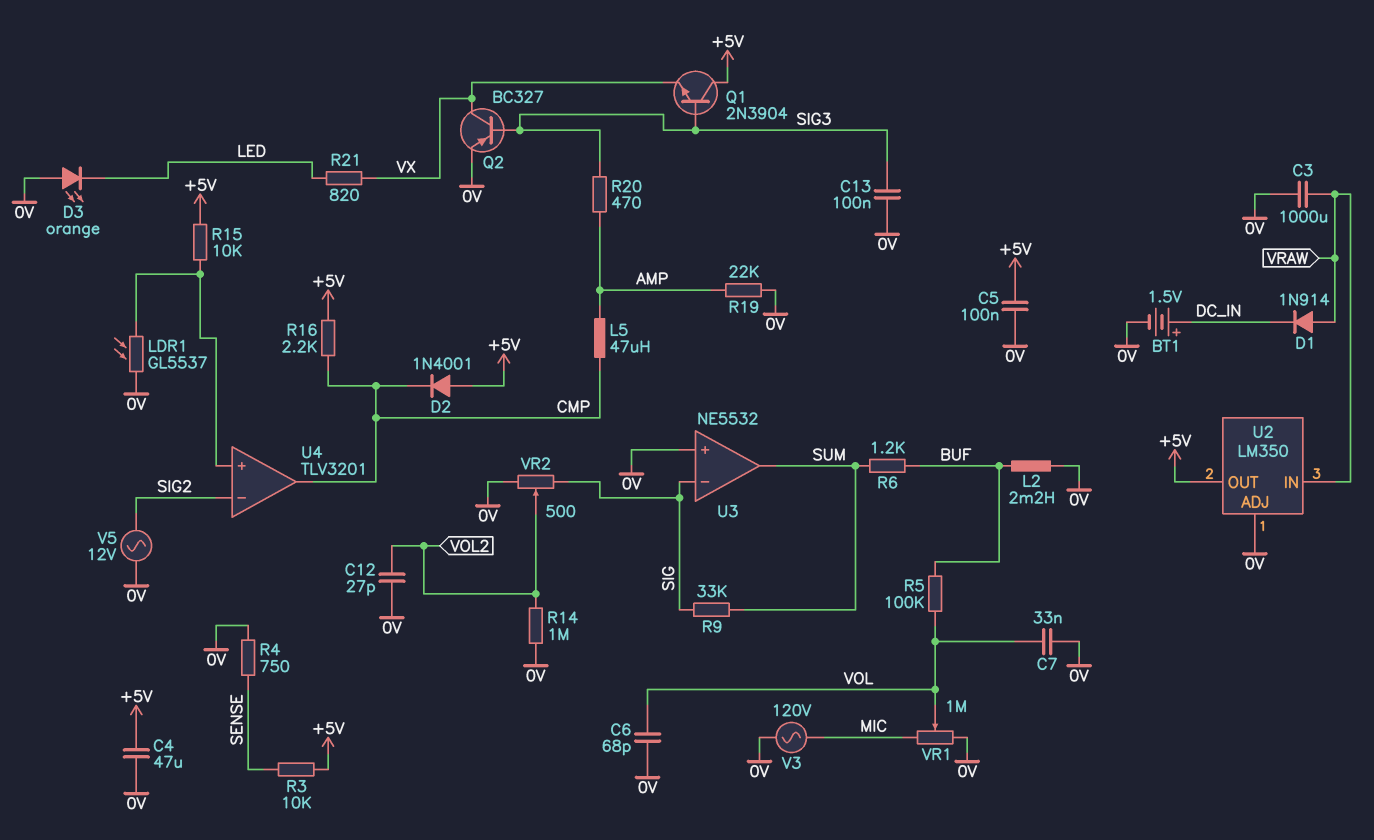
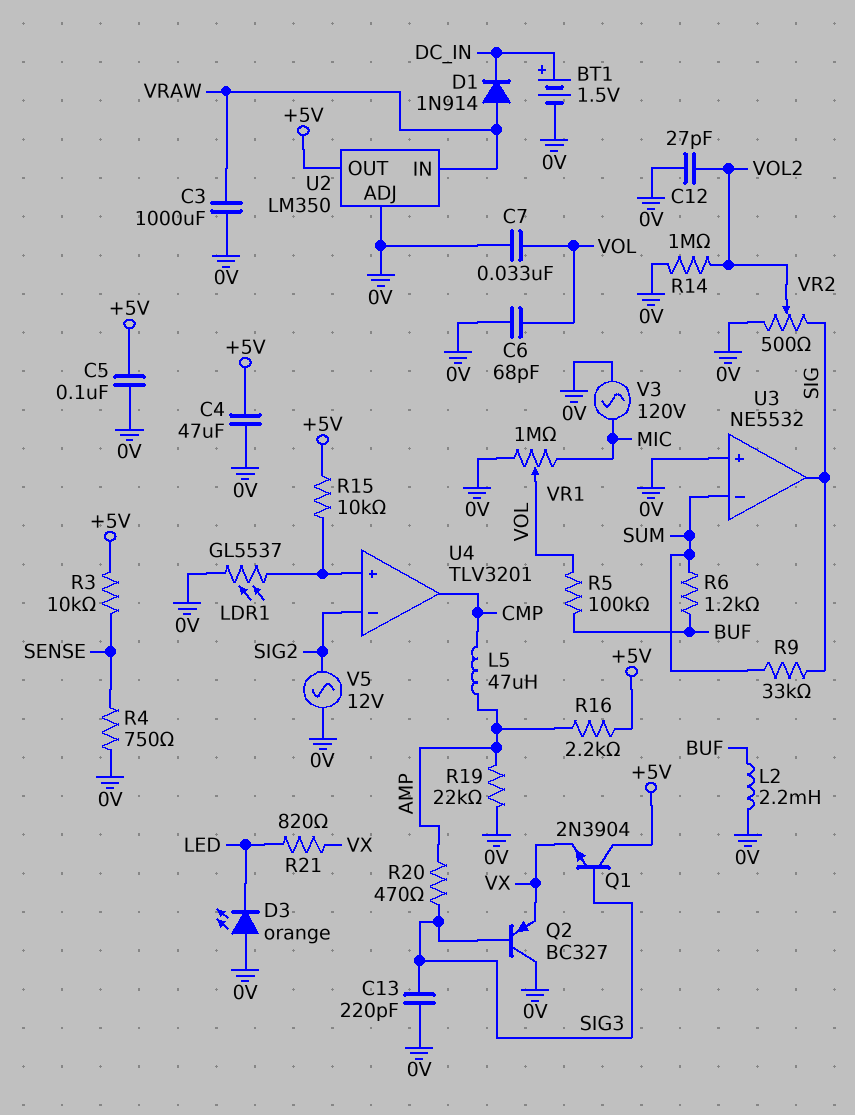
C13: 100nF (0V, SIG3) -> 220pF (0V, SIG3)
D2: diode 1N4001 (A +5V, K CMP) -> none
Q2: PNP BC327 (B SIG3, C VX, E 0V) -> PNP BC327 (B SIG3, C 0V, E VX)
R16: 2.2k (+5V, CMP) -> 2.2k (+5V, AMP)
U3 pin in-: SIG -> SUM
U3 pin out: SUM -> SIG

